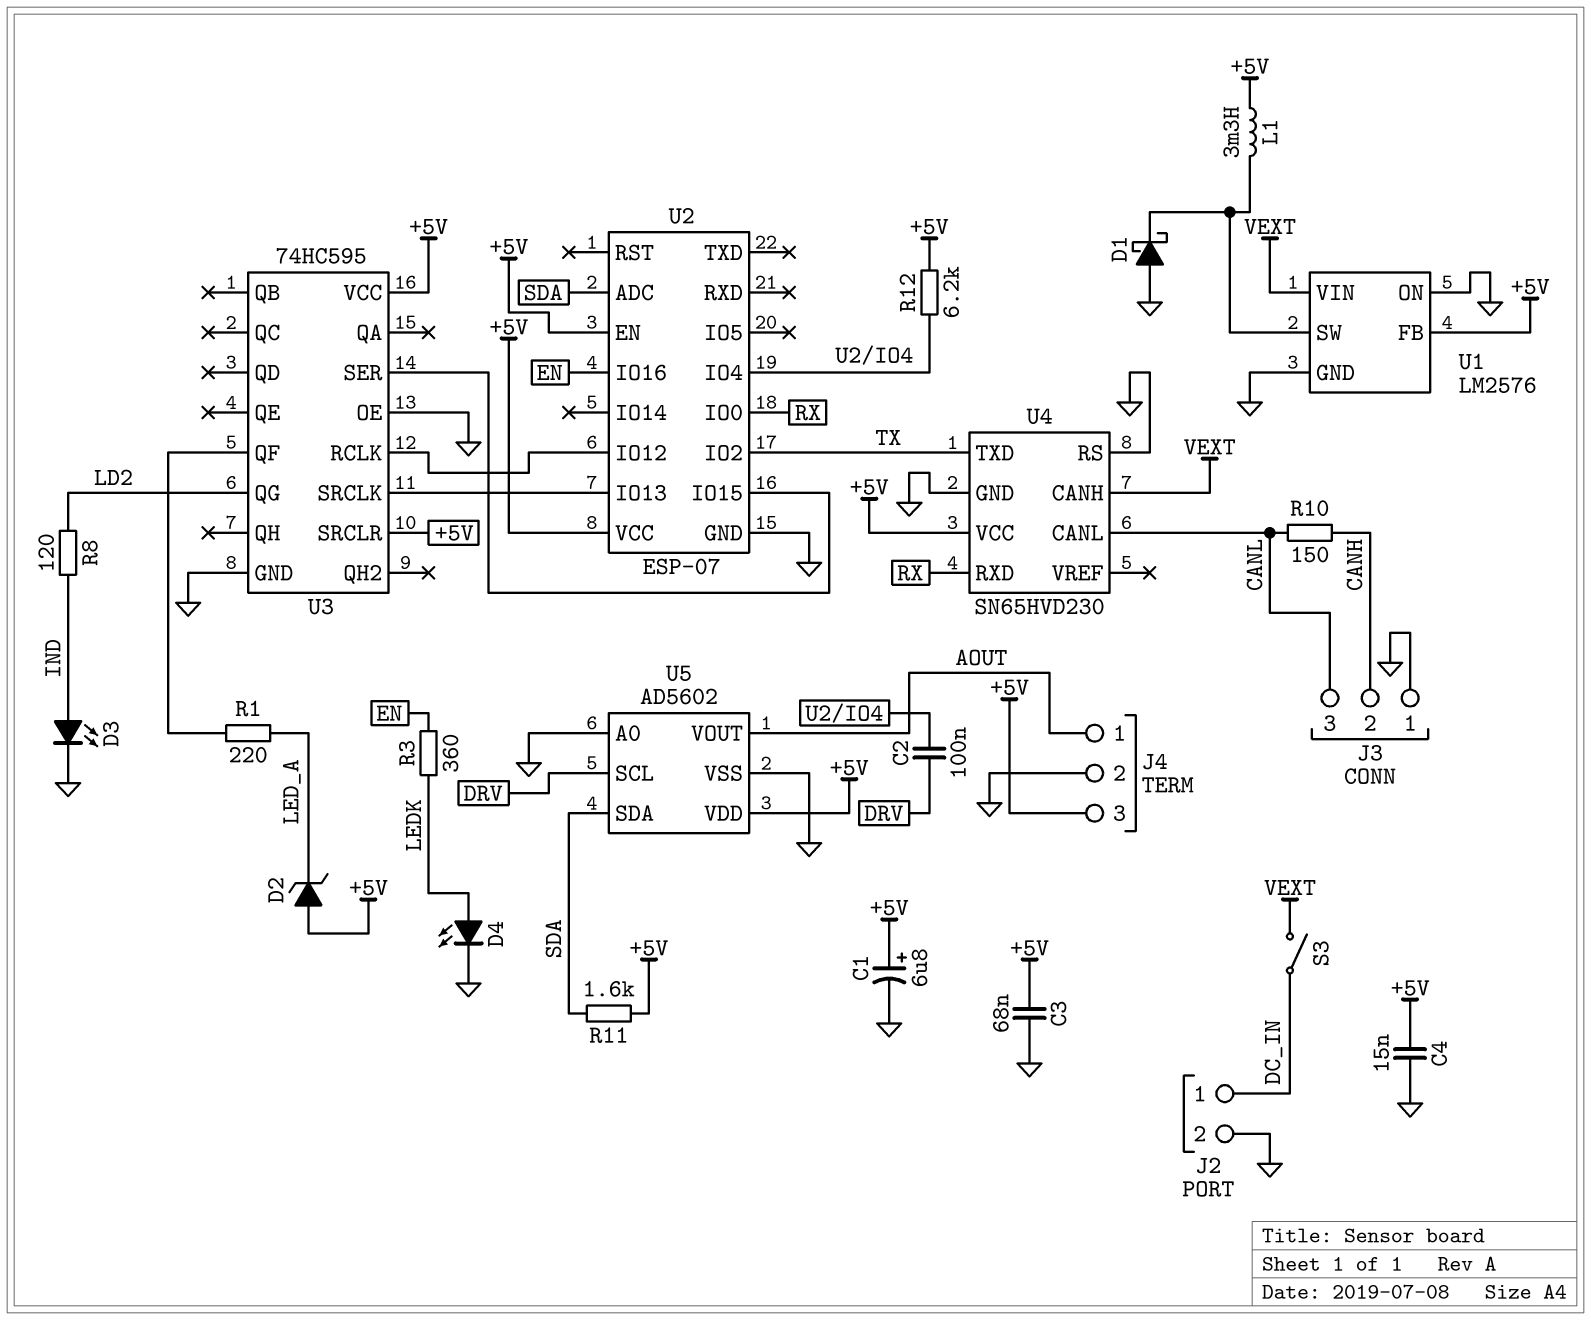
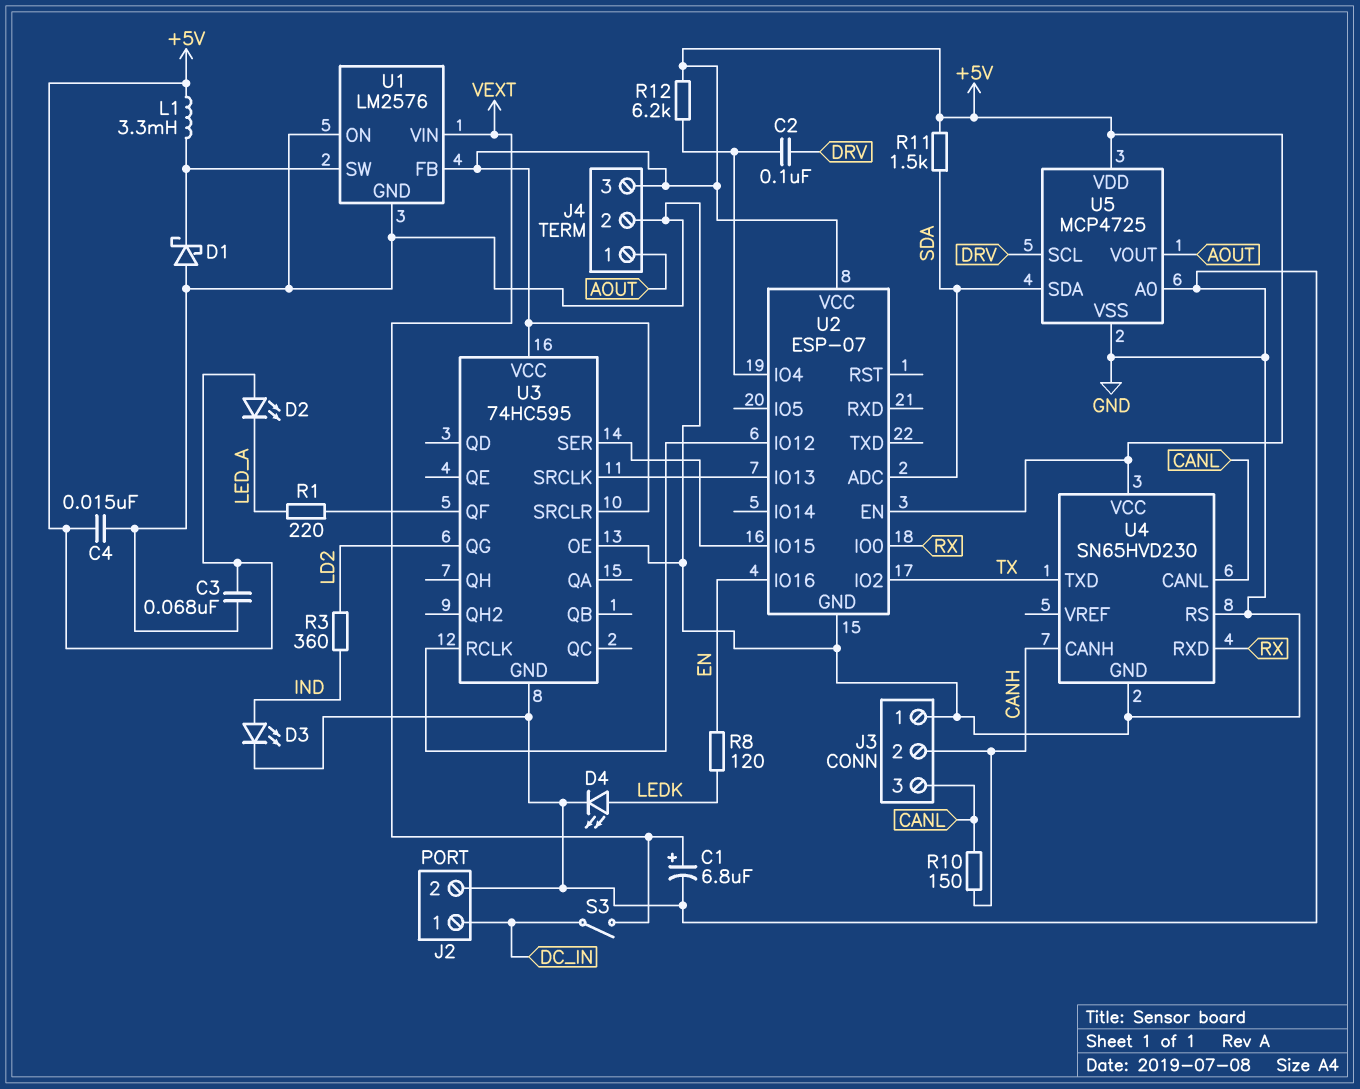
C1: 6.8uF (plus +5V, minus GND) -> 6.8uF (plus VEXT, minus GND)
D2: zener (A +5V, K LED_A) -> LED (A +5V, K LED_A)
R3: 360 (EN, LEDK) -> 360 (IND, LD2)
R8: 120 (IND, LD2) -> 120 (EN, LEDK)
R11: 1.6k (+5V, SDA) -> 1.5k (+5V, SDA)
U4 pin CANH: VEXT -> CANH
U5: AD5602 -> MCP4725

